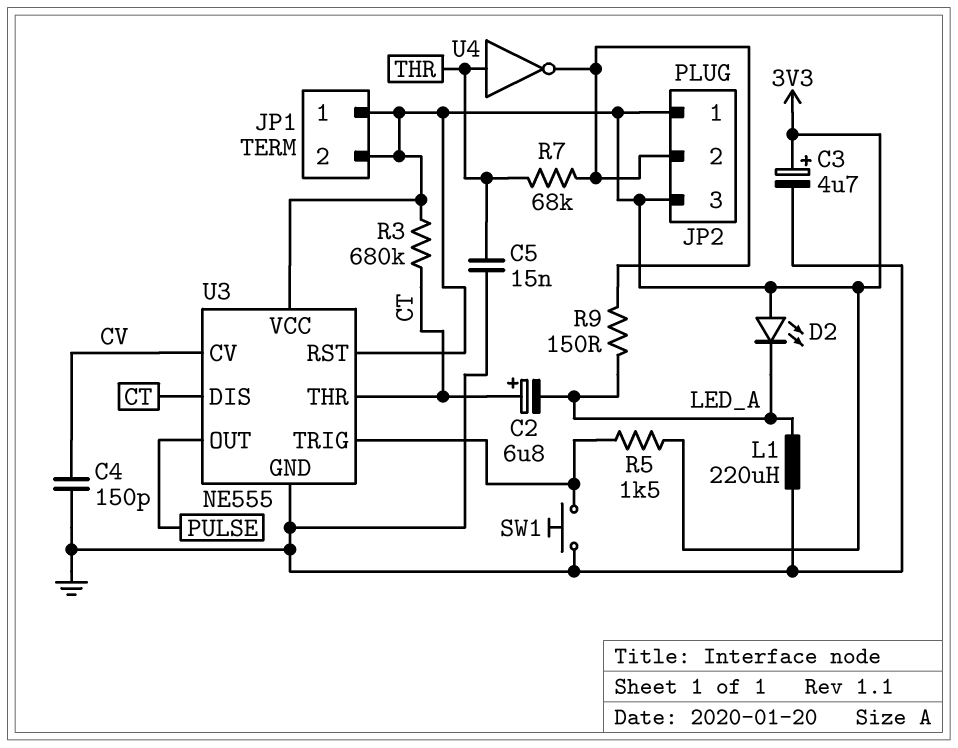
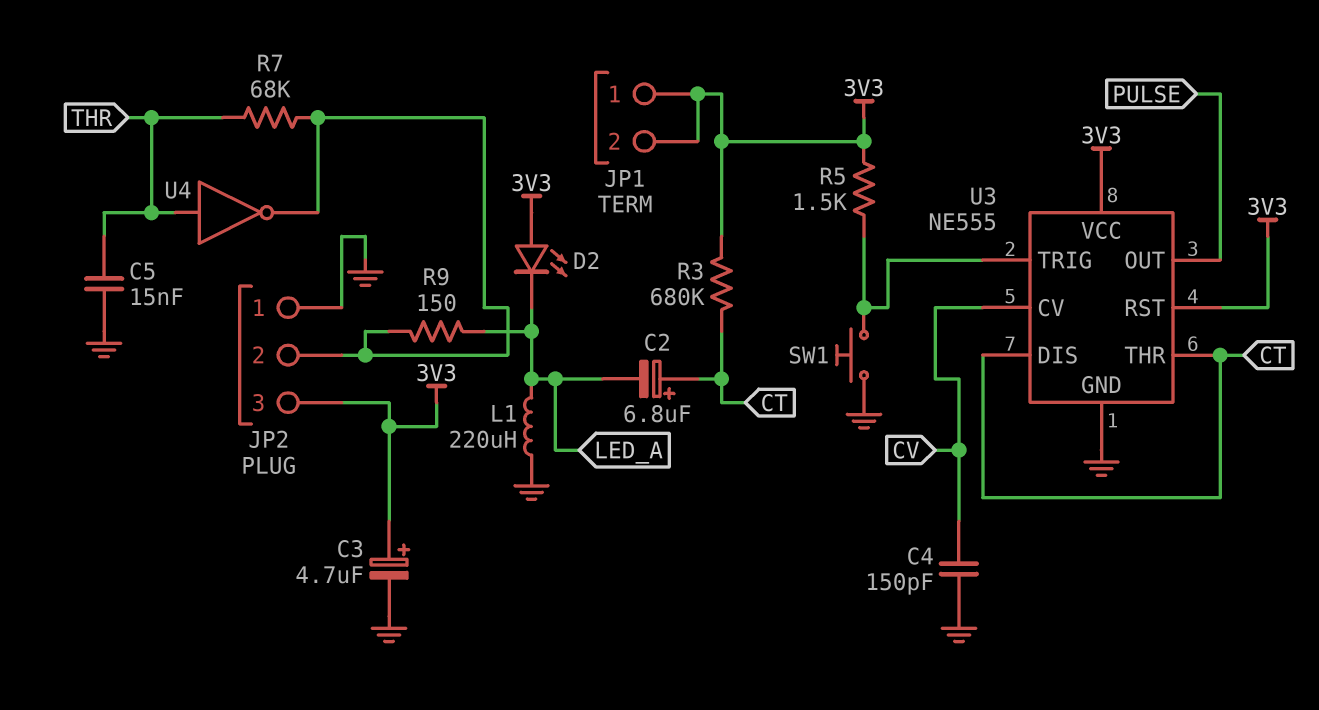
JP2 pin 1: 3V3 -> GND

